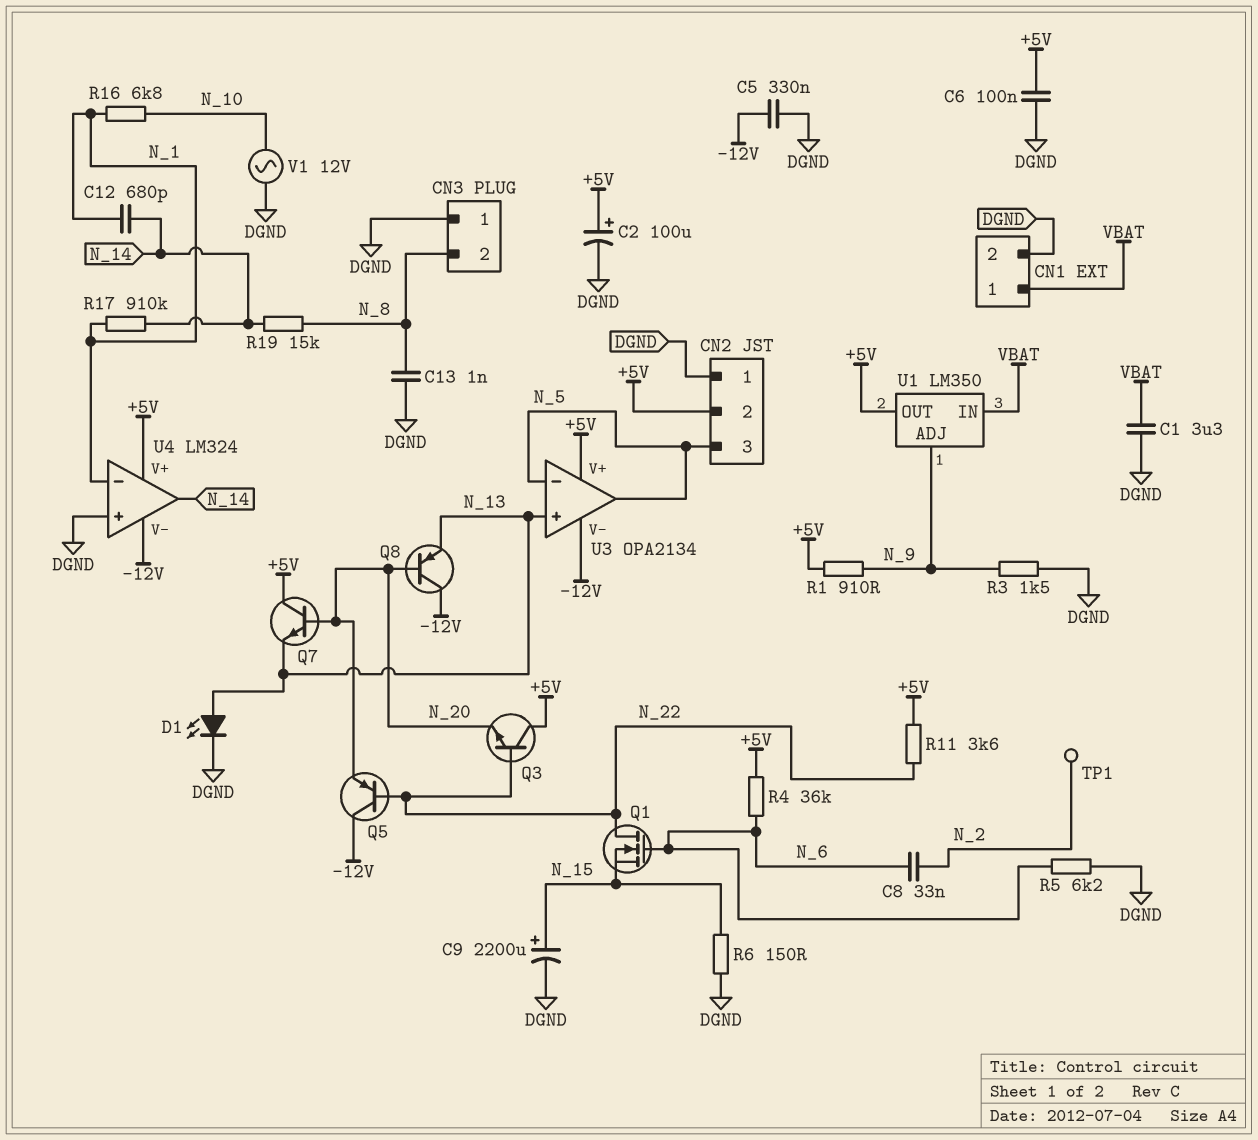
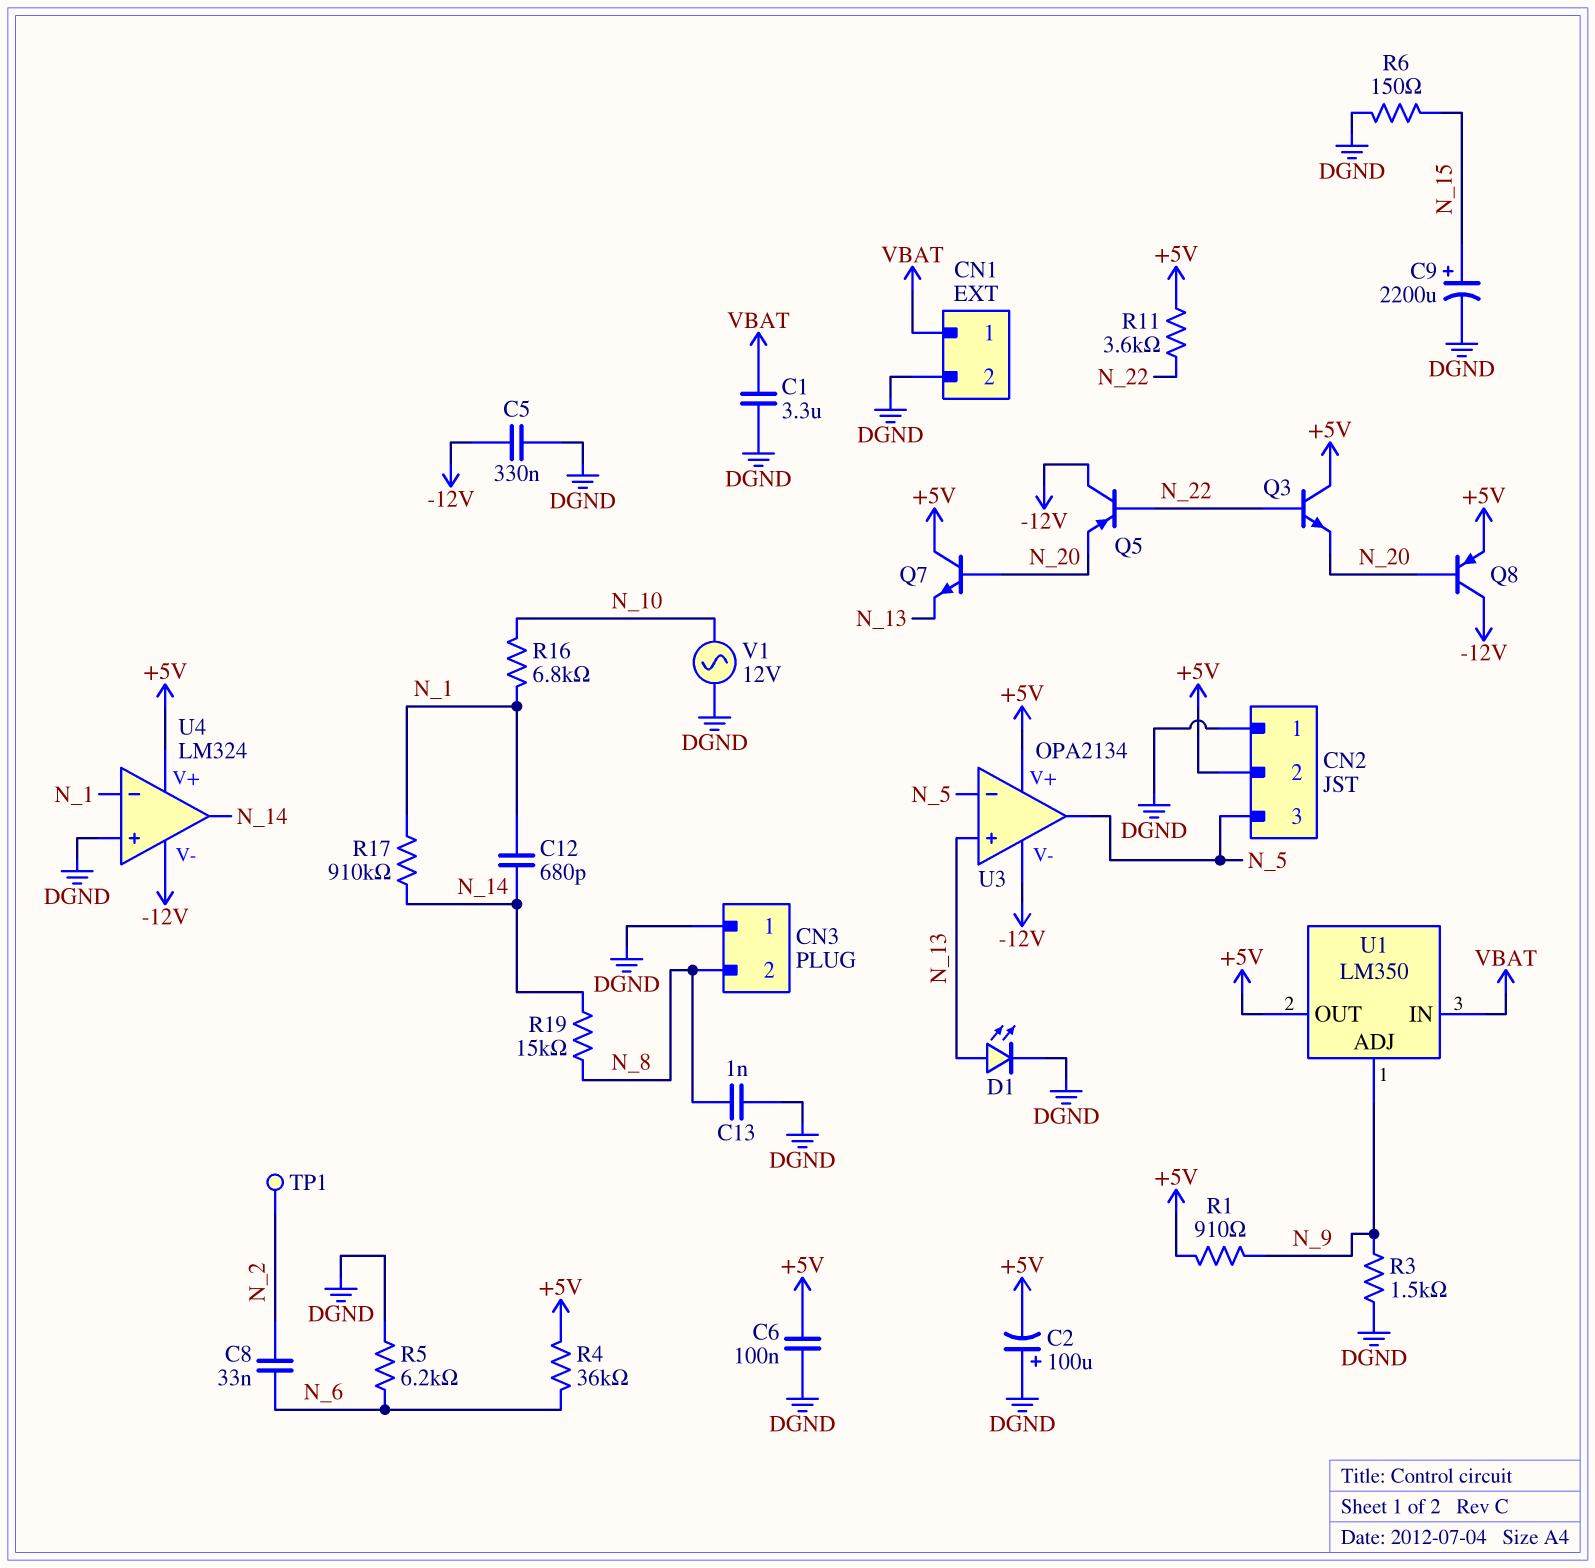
C2: 100uF (plus +5V, minus DGND) -> 100uF (plus DGND, minus +5V)
Q1: NMOS (G N_6, D N_22, S N_15) -> none
Q8: PNP (B N_20, C -12V, E N_13) -> PNP (B N_20, C -12V, E +5V)

